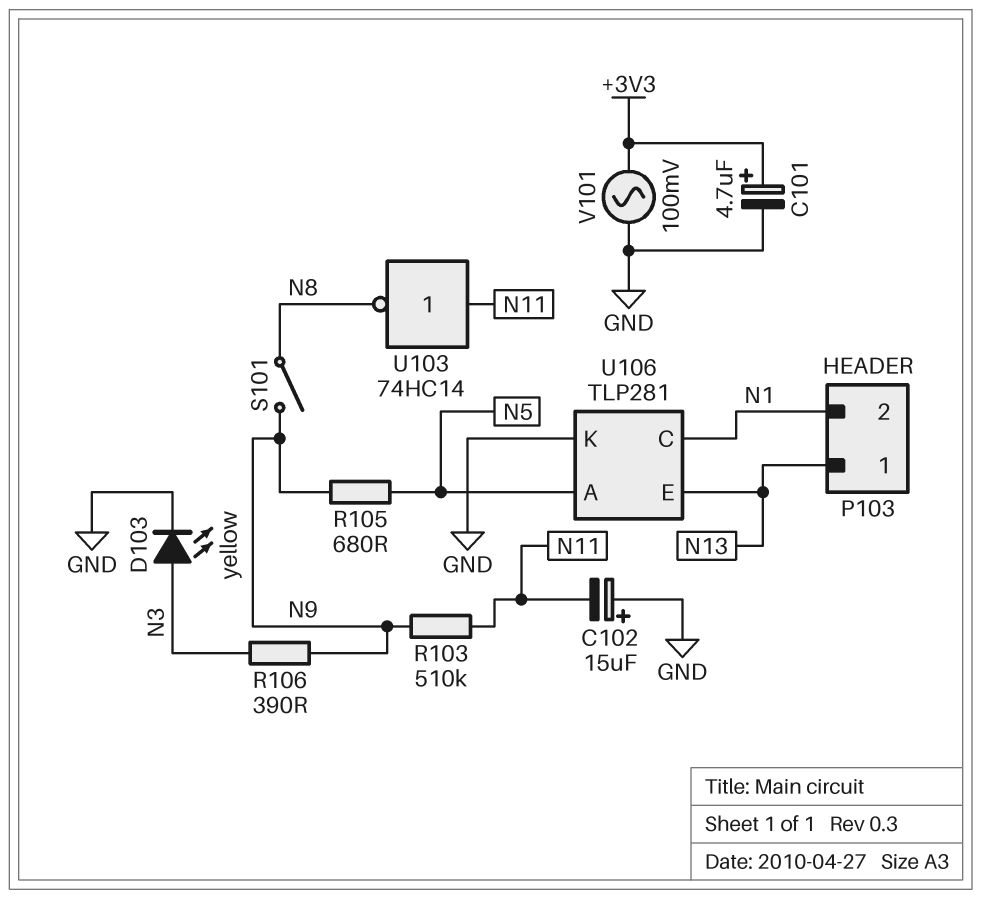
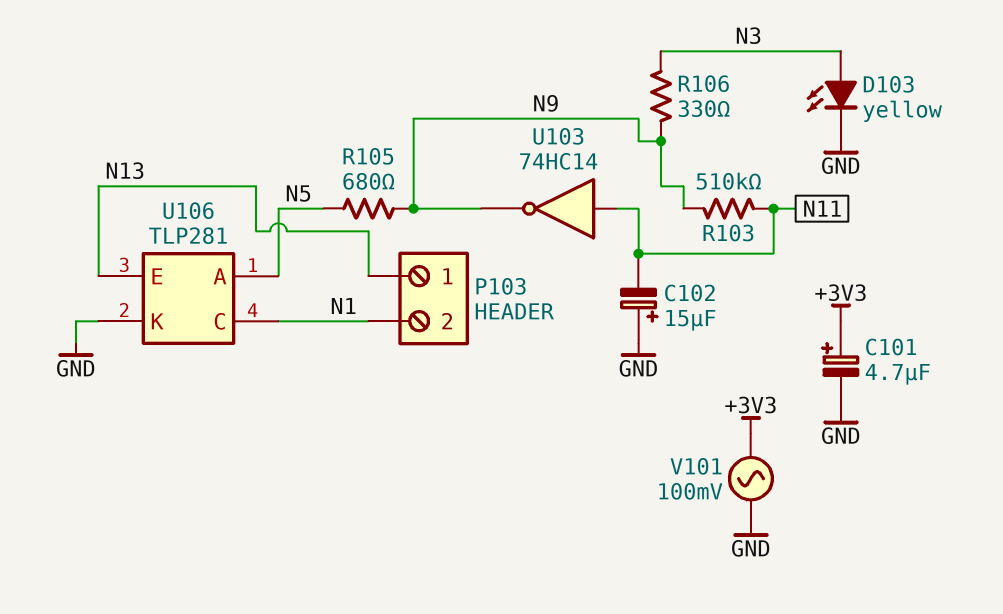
R106: 390 (N3, N9) -> 330 (N3, N9)
S101: switch (N8, N9) -> none
U103: NOT 74HC14 (in N11, out N8) -> NOT 74HC14 (in N11, out N9)

